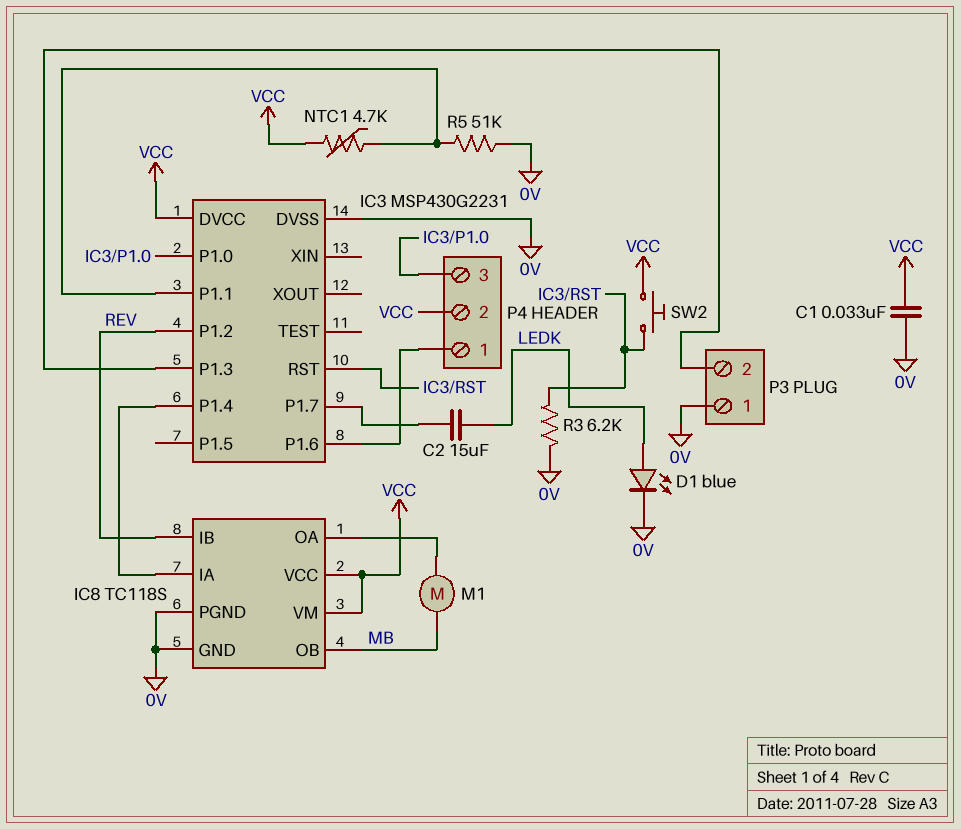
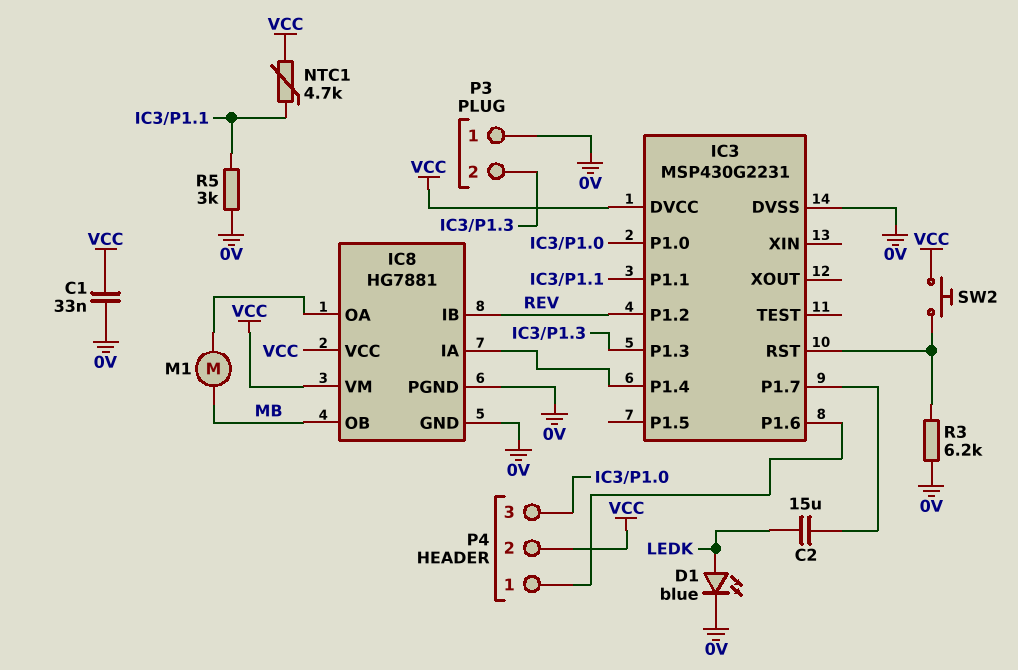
IC8: TC118S -> HG7881
R5: 51k (0V, IC3/P1.1) -> 3k (0V, IC3/P1.1)

